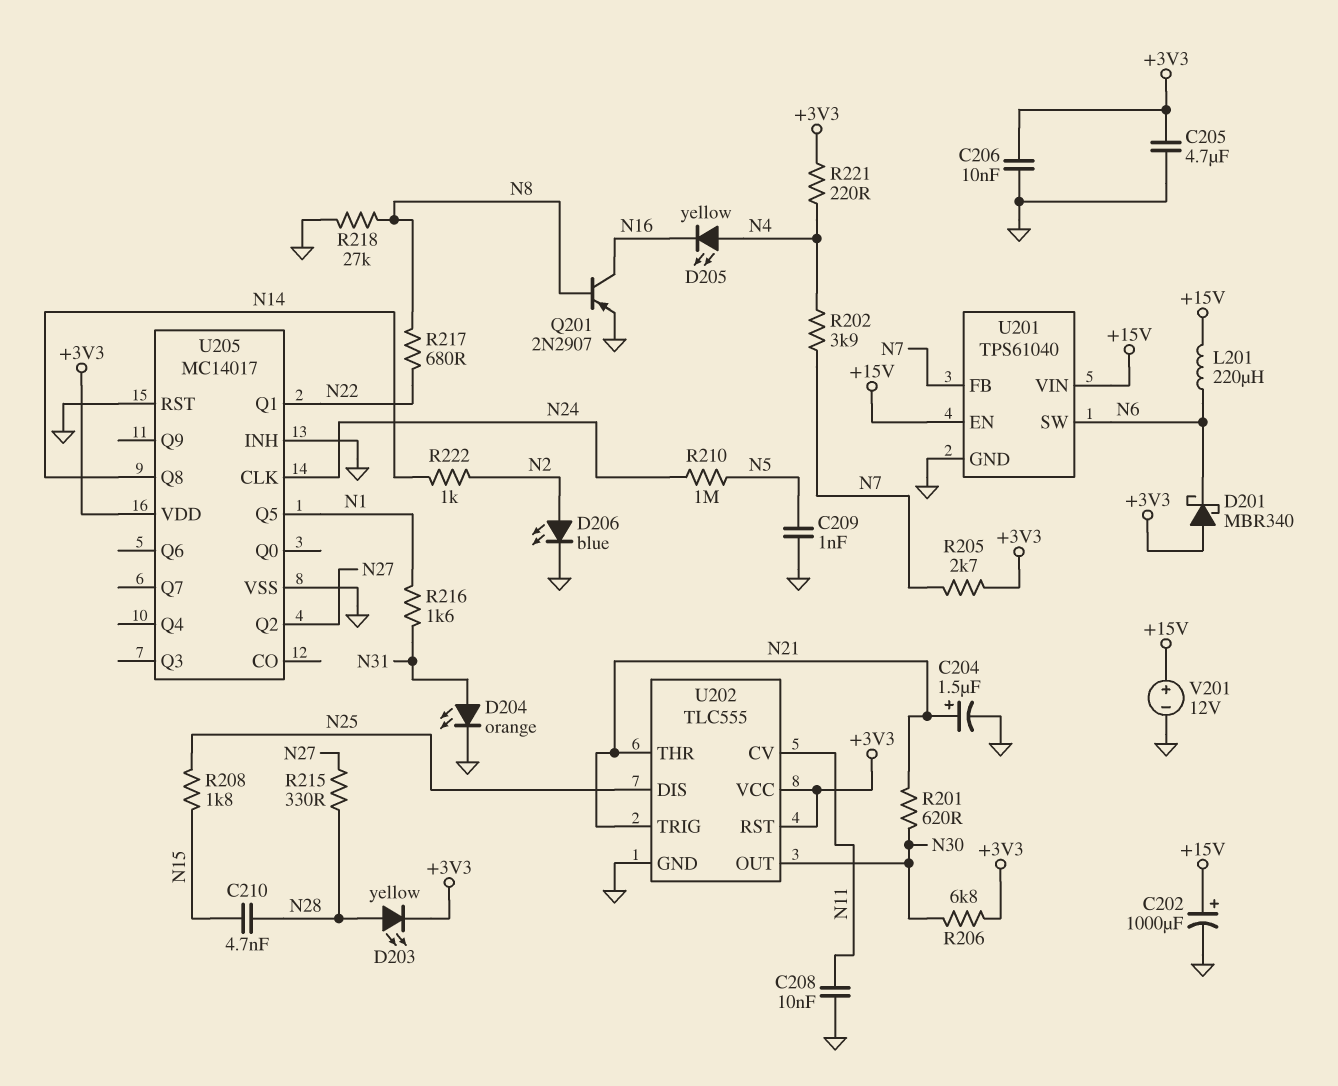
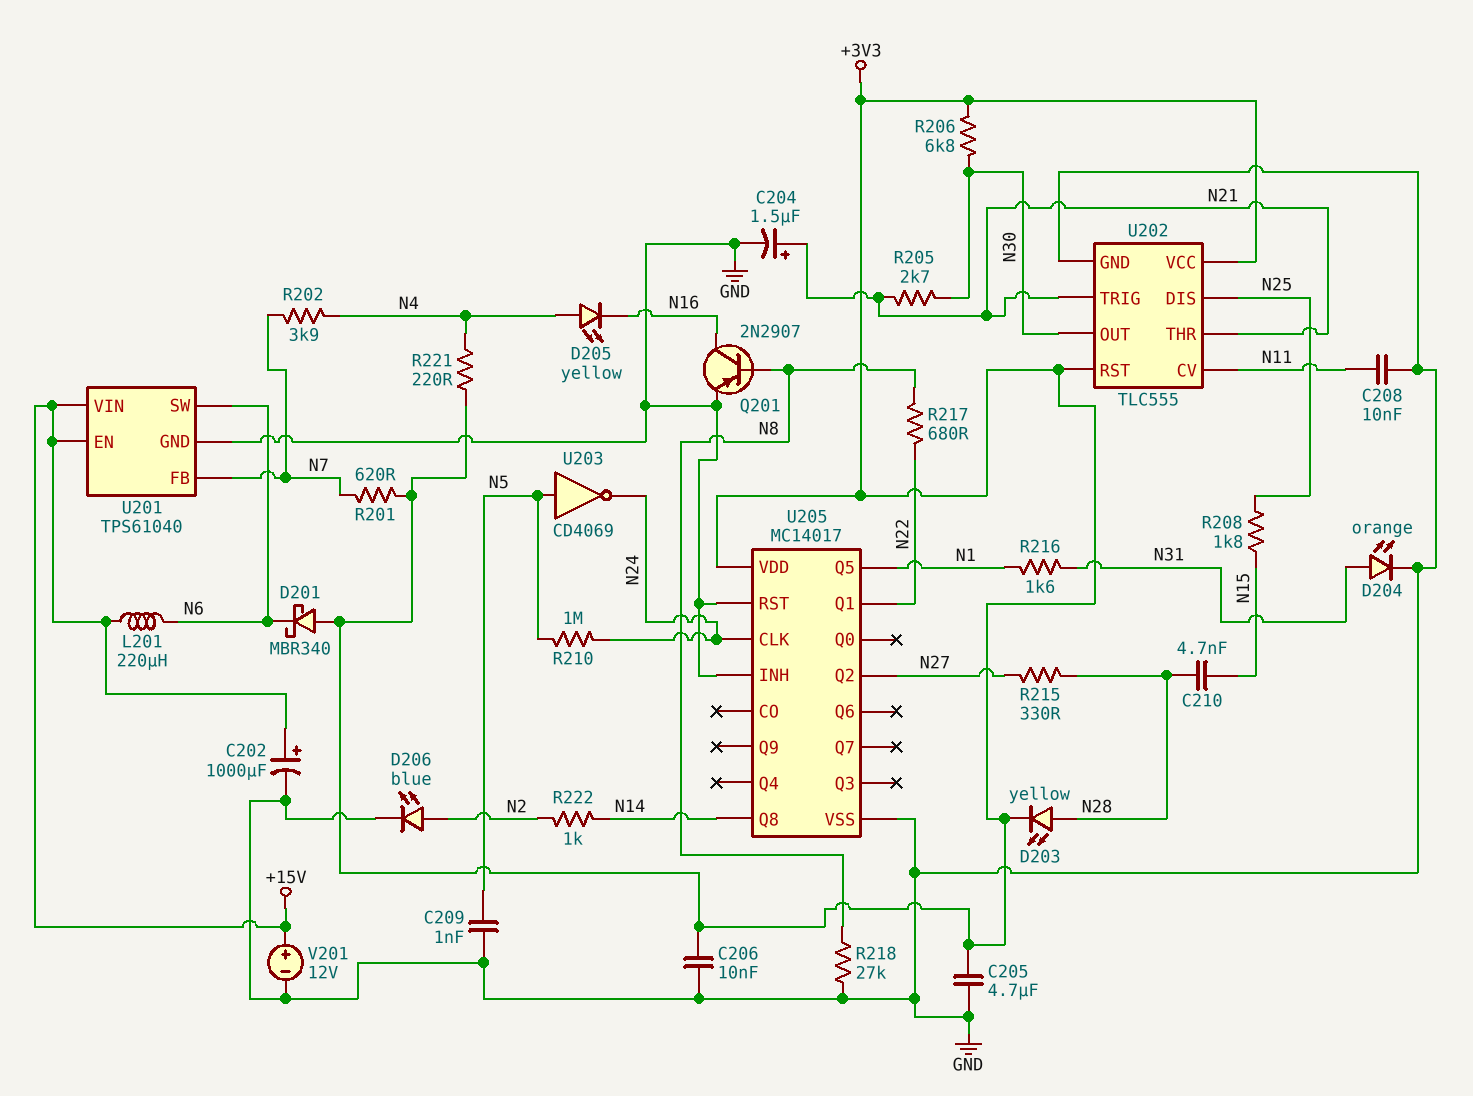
R201: 620 (N21, N30) -> 620 (+3V3, N7)
R205: 2.7k (+3V3, N7) -> 2.7k (N21, N30)
U203: none -> NOT CD4069 (in N5, out N24)

